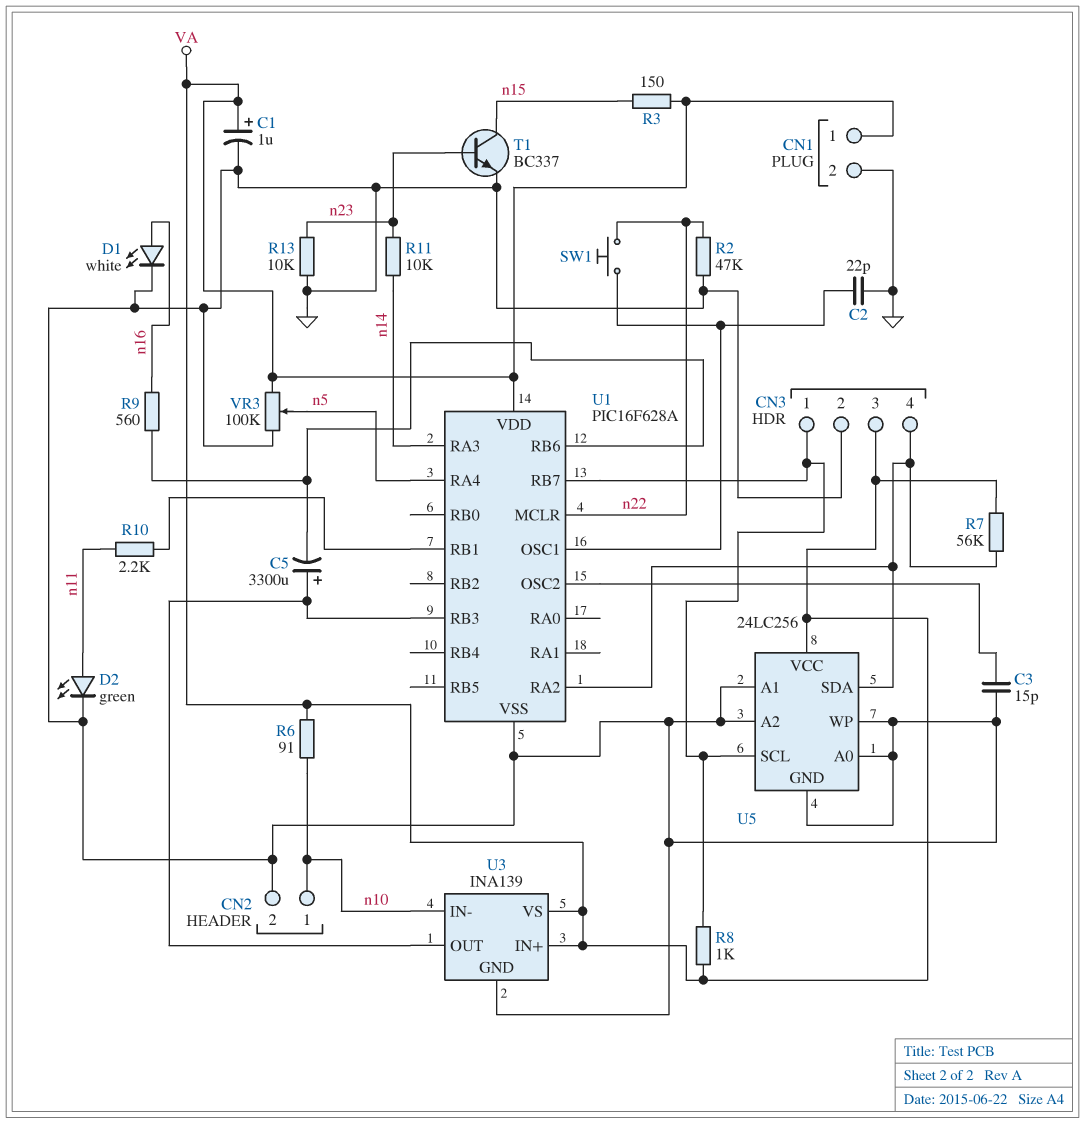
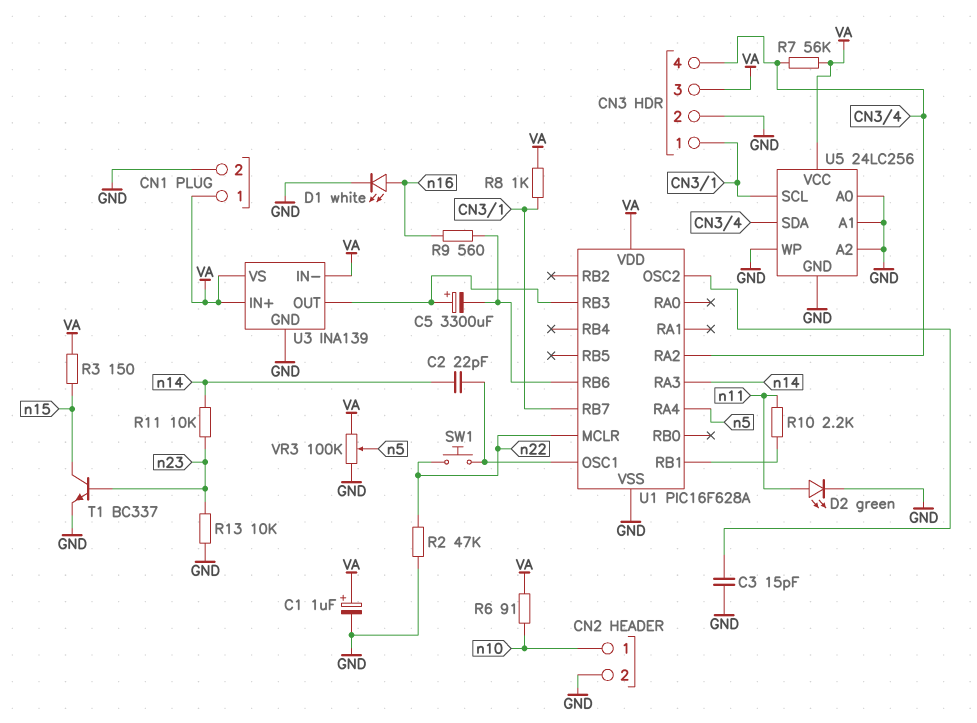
C2: 22pF (GND, U1/OSC1) -> 22pF (U1/OSC1, n14)
U3 pin IN-: n10 -> VA

